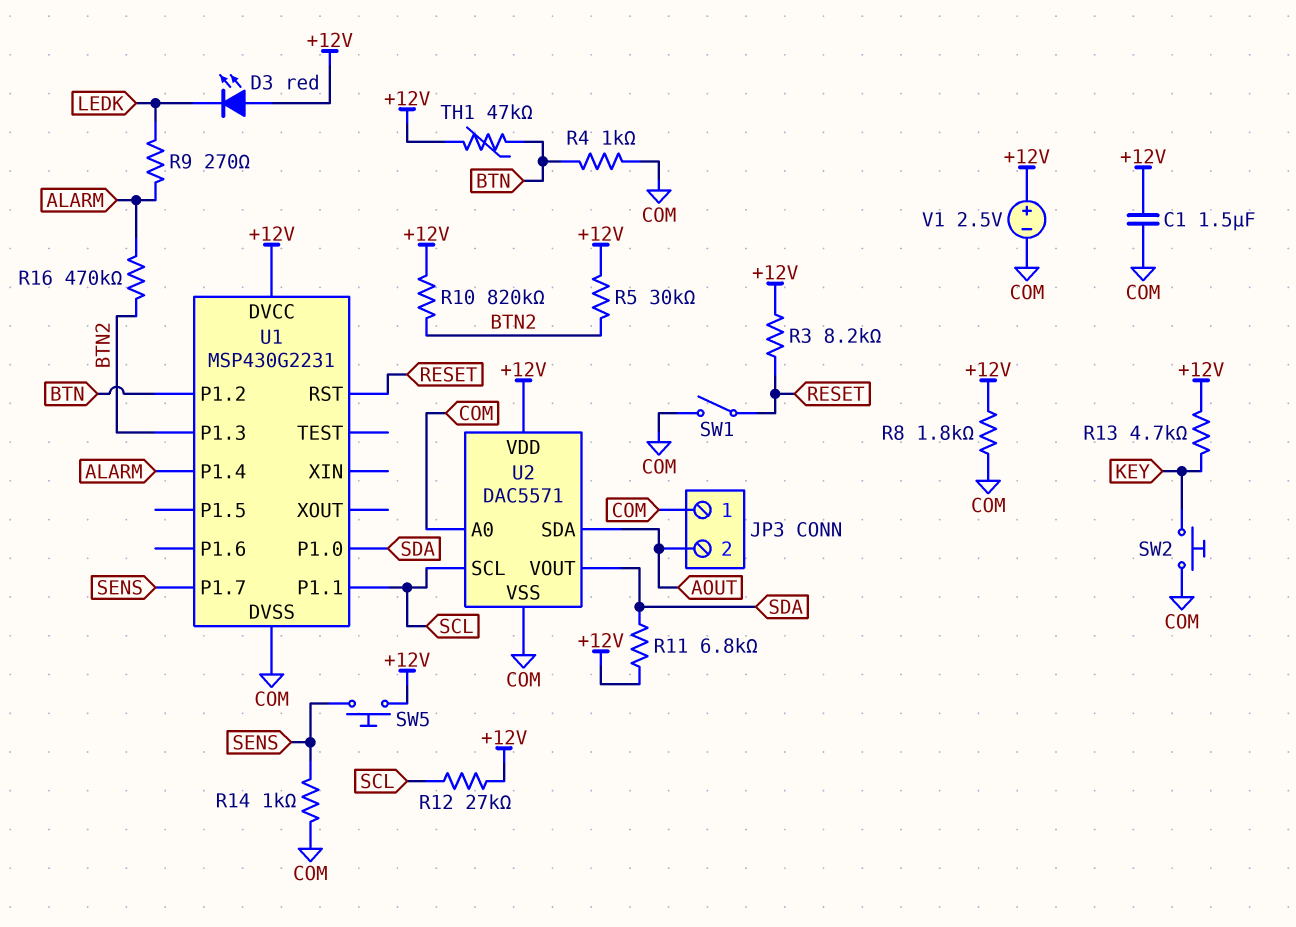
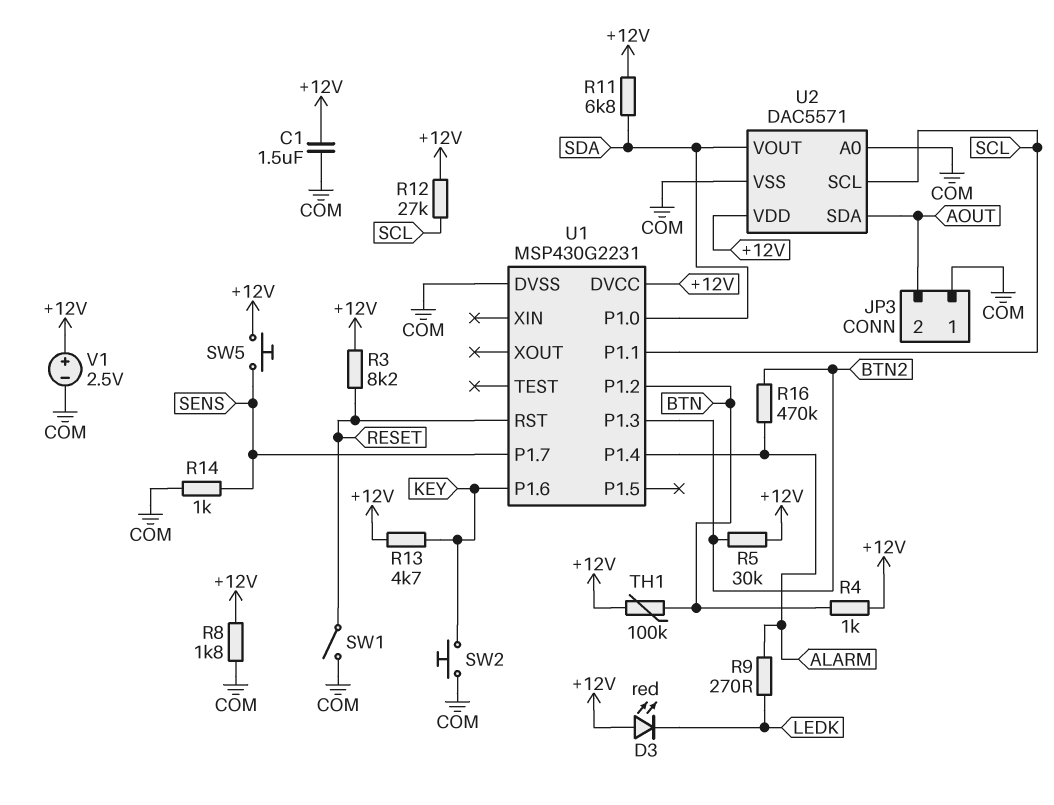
R4: 1k (BTN, COM) -> 1k (+12V, BTN)
R10: 820k (+12V, BTN2) -> none
TH1: 47k (+12V, BTN) -> 100k (+12V, BTN)
U1 pin P1.6: none -> KEY

